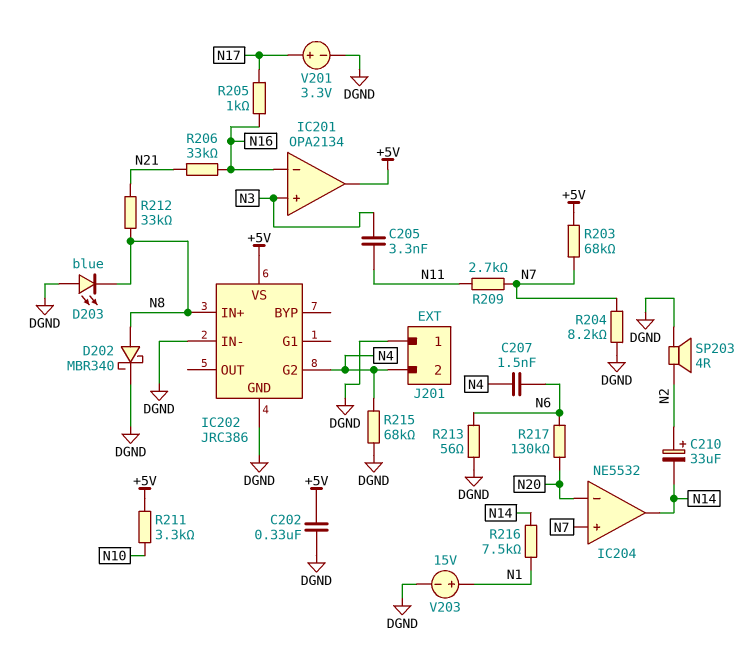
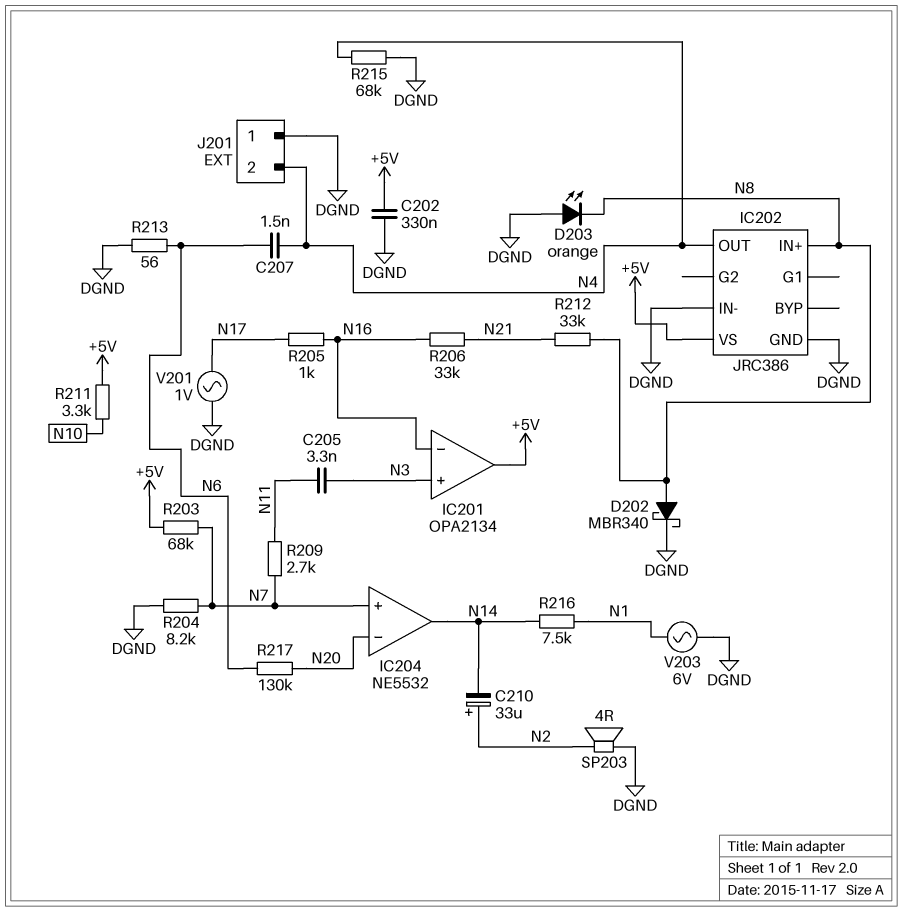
D203: LED blue (A DGND, K N8) -> LED orange (A DGND, K N8)
IC202 pin G2: N4 -> none
IC202 pin OUT: none -> N4
V201: 3.3V (plus N17, minus DGND) -> AC 1V (DGND, N17)
V203: 15V (plus N1, minus DGND) -> AC 6V (DGND, N1)

